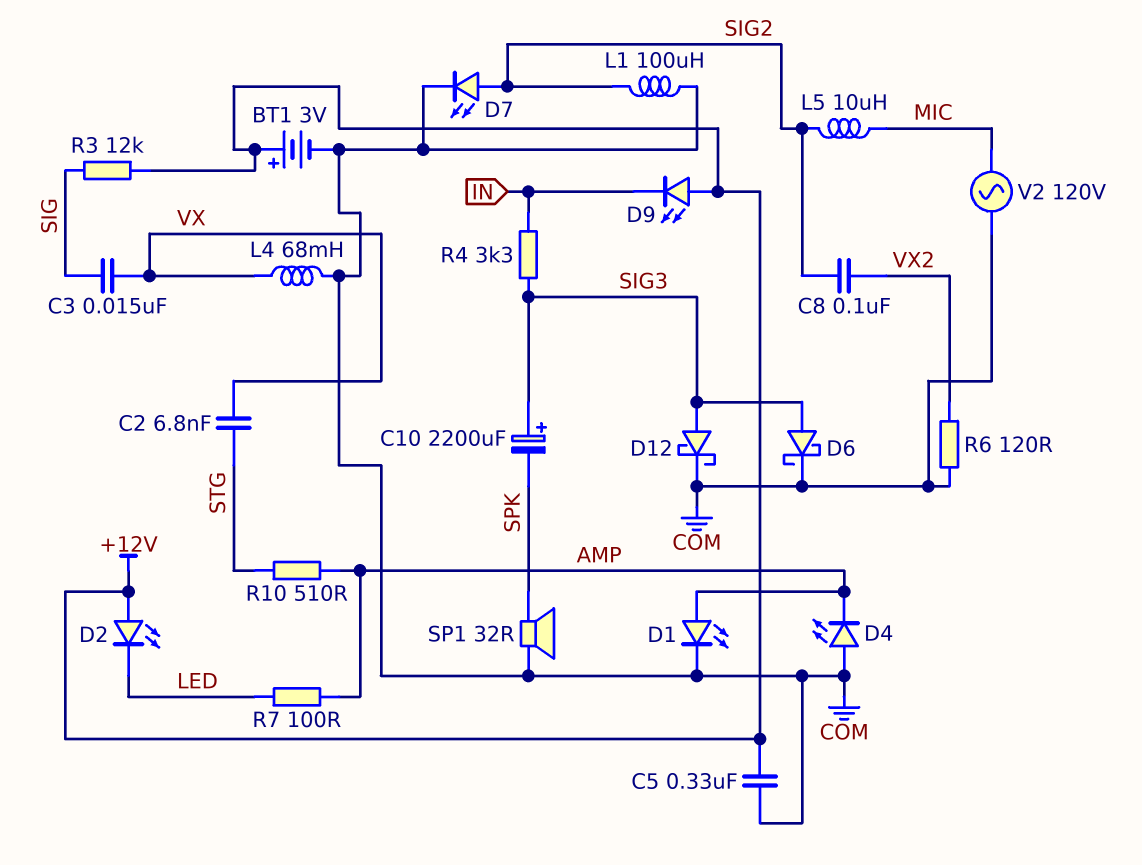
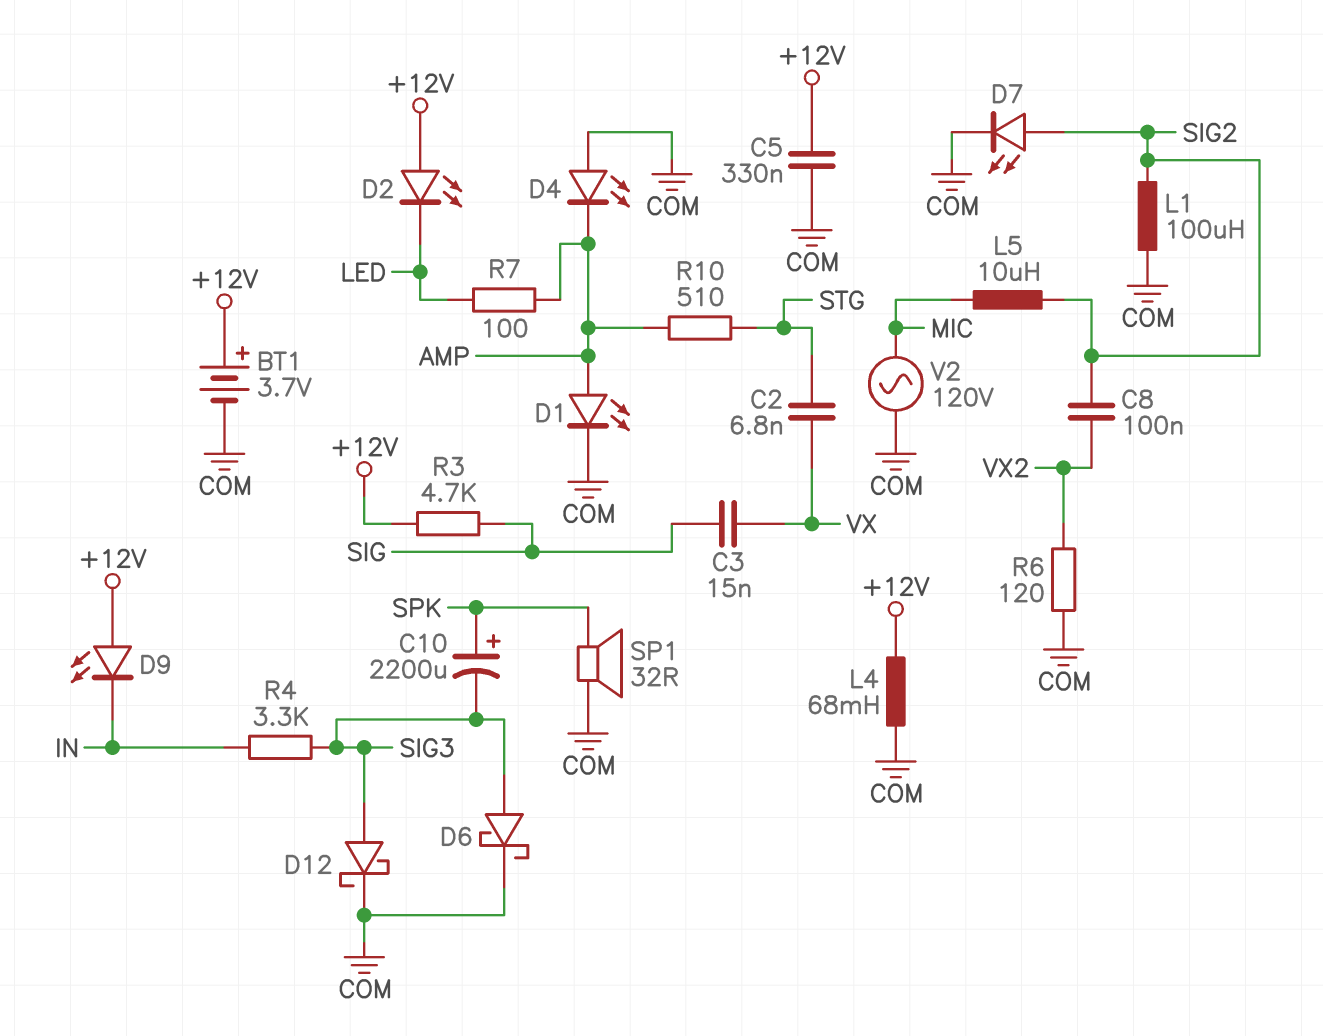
BT1: 3V (plus +12V, minus COM) -> 3.7V (plus +12V, minus COM)
C10: 2200uF (plus SIG3, minus SPK) -> 2200uF (plus SPK, minus SIG3)
L4: 68mH (COM, VX) -> 68mH (+12V, COM)
R3: 12k (+12V, SIG) -> 4.7k (+12V, SIG)

